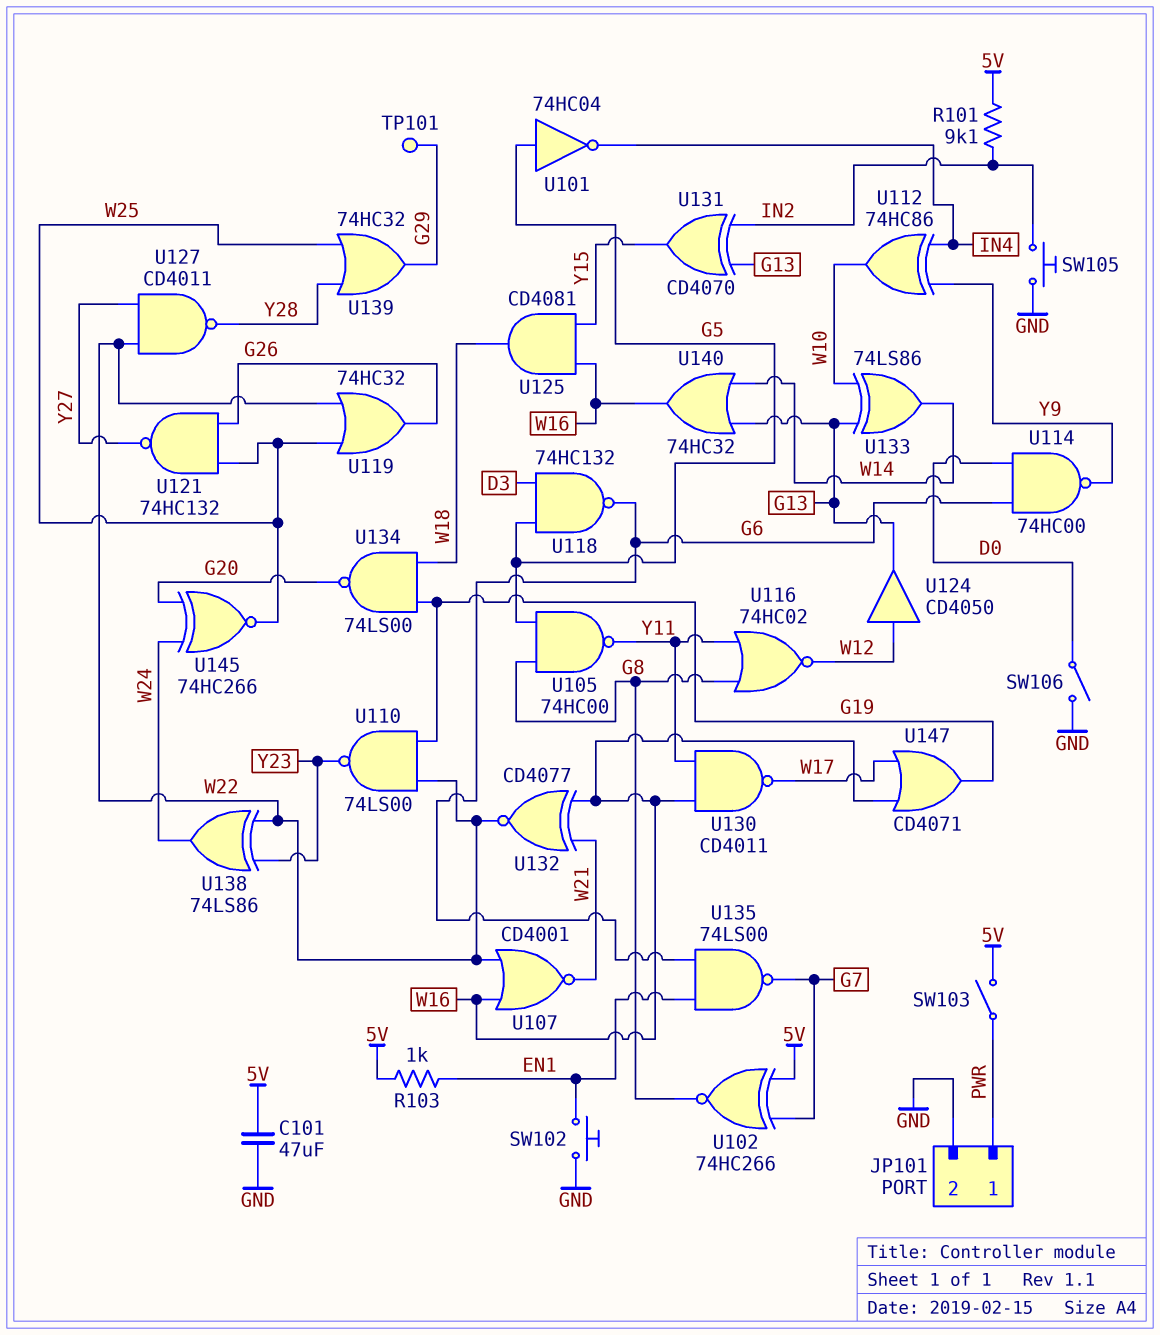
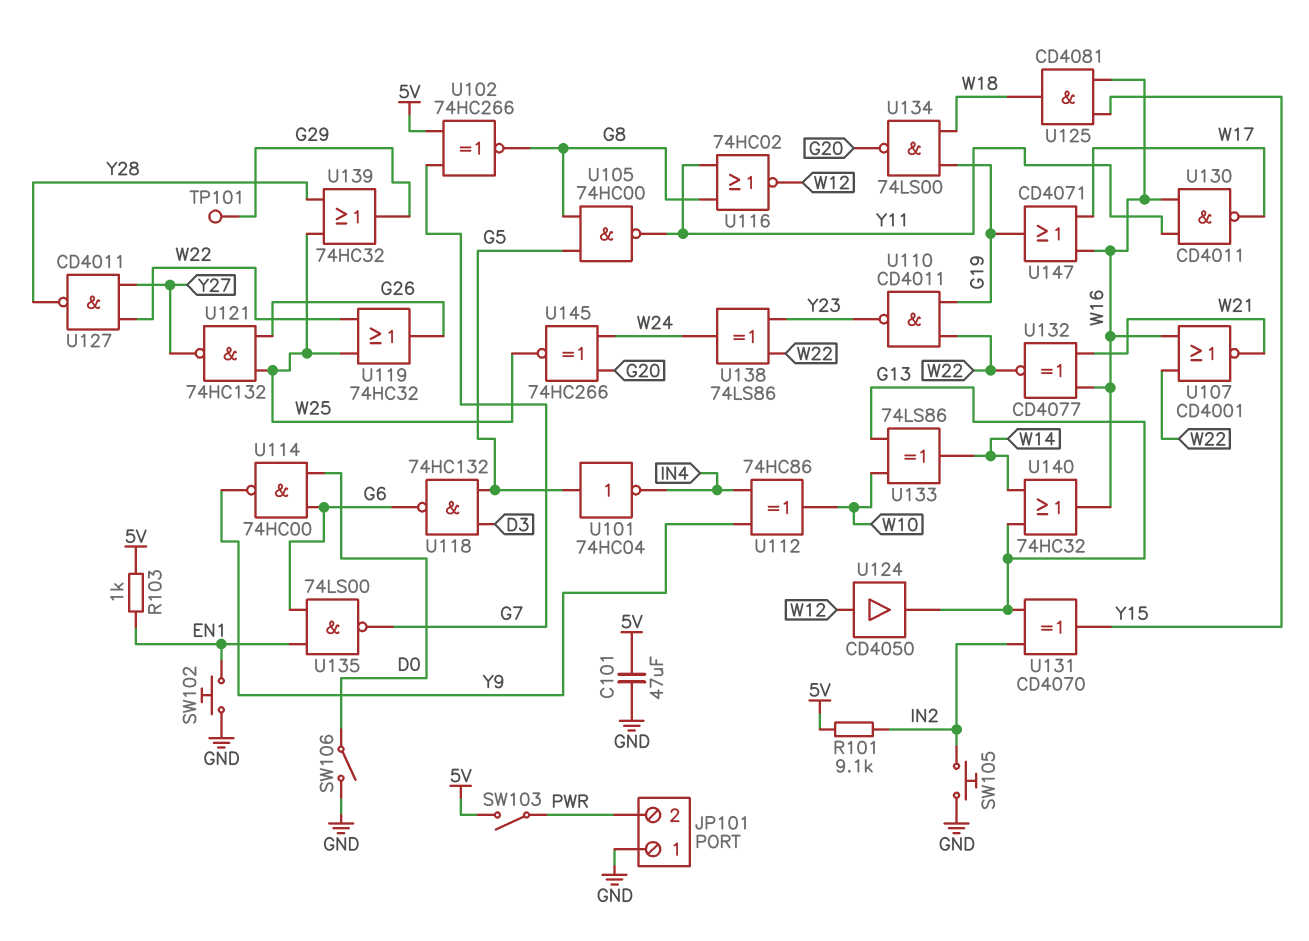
JP101 pin 1: PWR -> GND
JP101 pin 2: GND -> PWR
U110: NAND 74LS00 (in G19, in W22, out Y23) -> NAND CD4011 (in G19, in W22, out Y23)

